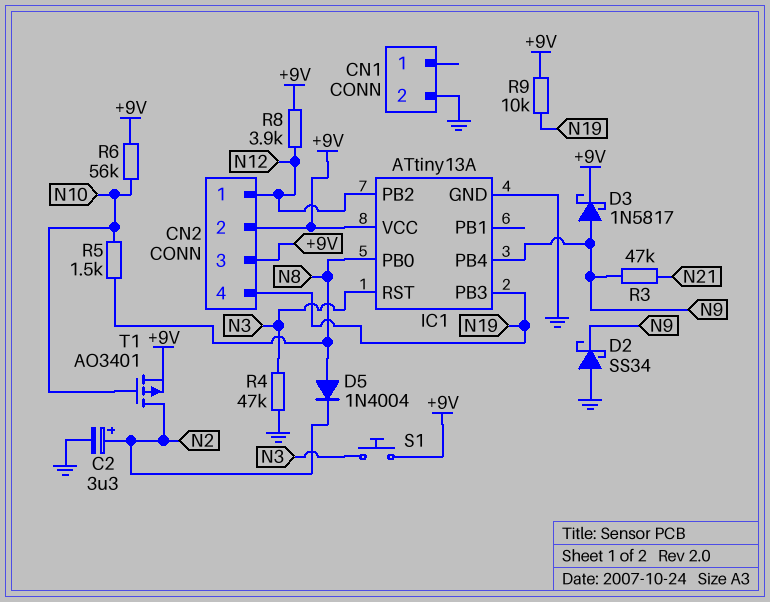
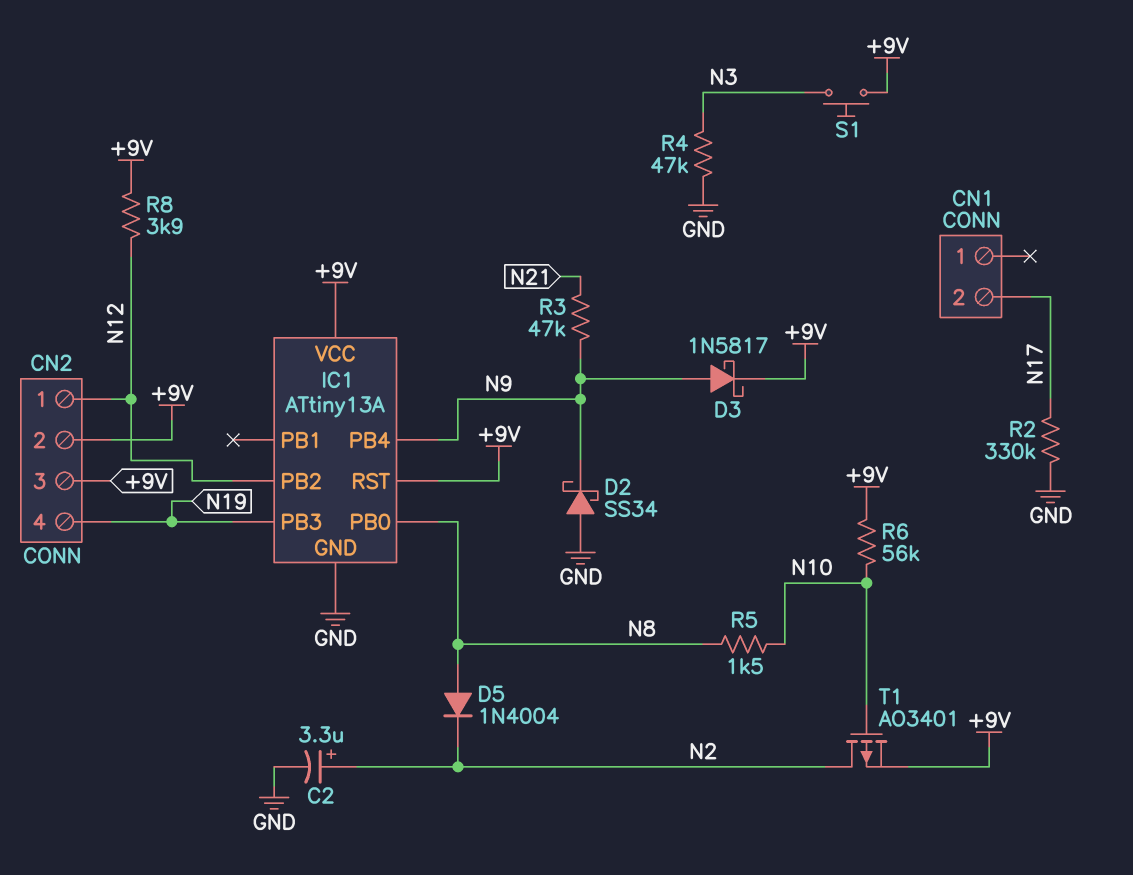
CN1 pin 2: GND -> N17
IC1 pin RST: N3 -> +9V
R2: none -> 330k (GND, N17)
R9: 10k (+9V, N19) -> none

